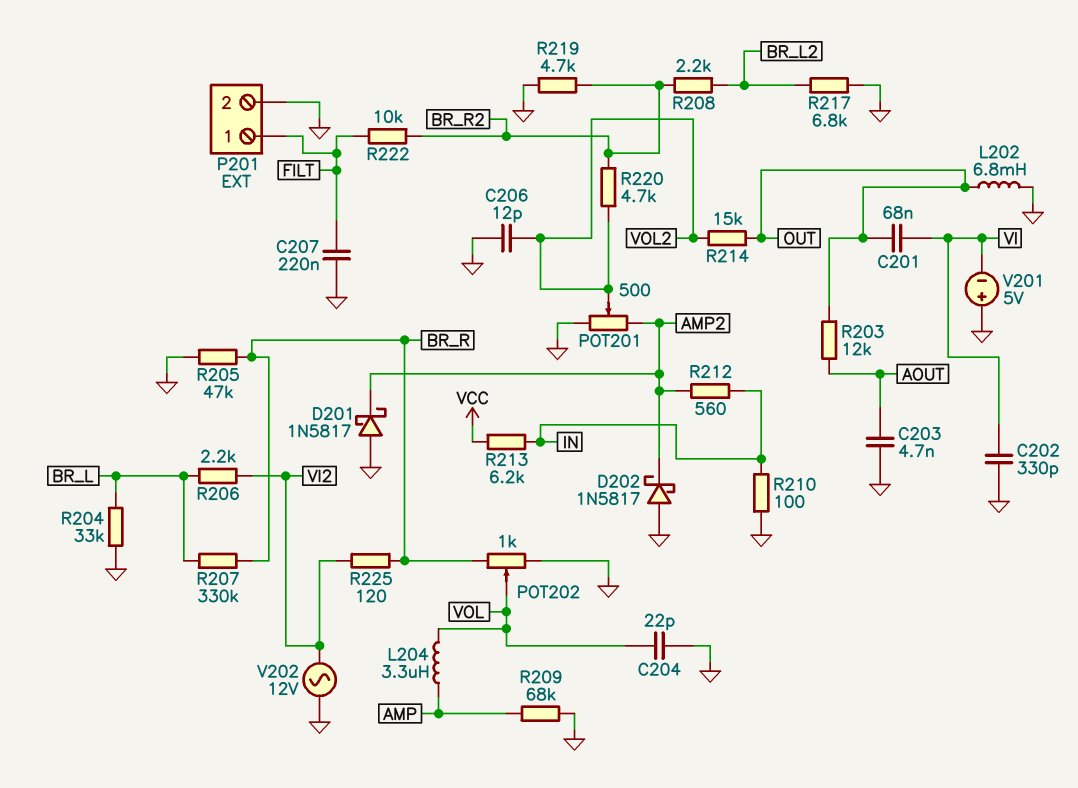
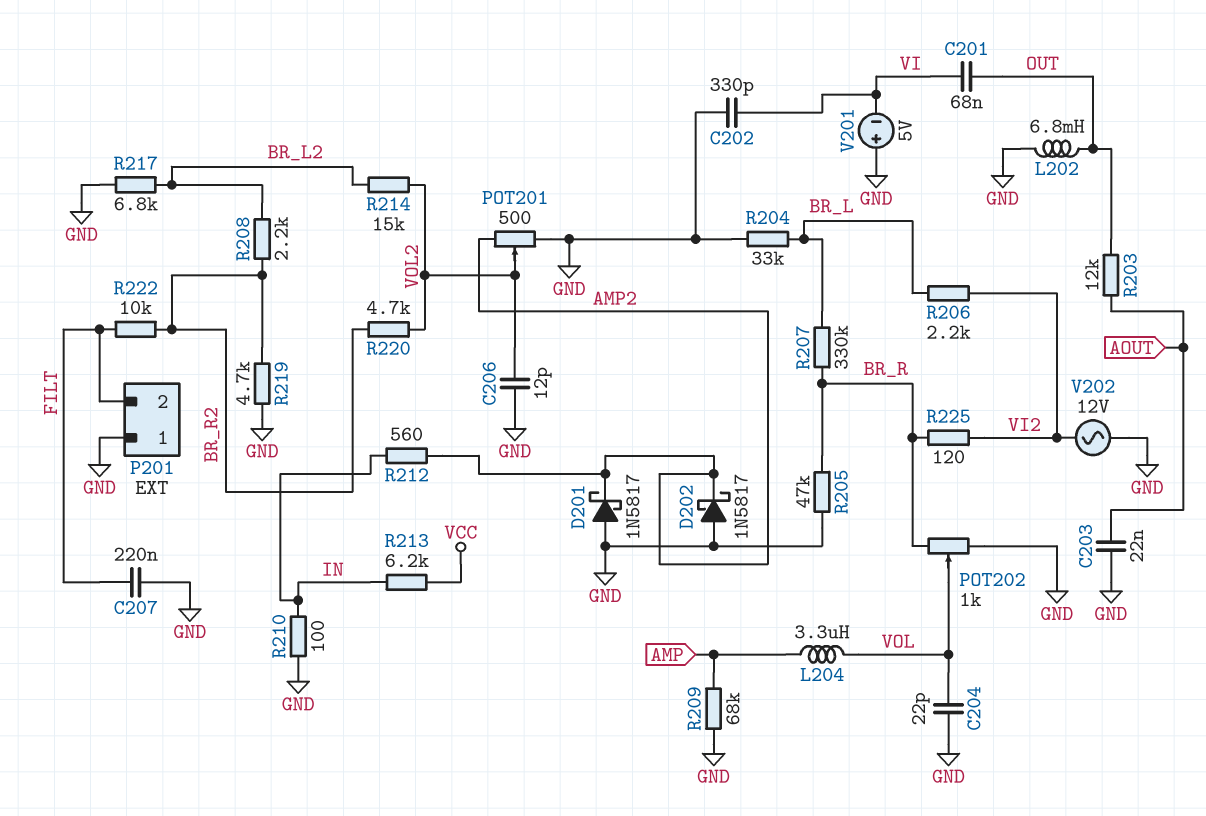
C203: 4.7nF (AOUT, GND) -> 22nF (AOUT, GND)
P201 pin 1: FILT -> GND
P201 pin 2: GND -> FILT
R214: 15k (OUT, VOL2) -> 15k (BR_L2, VOL2)

